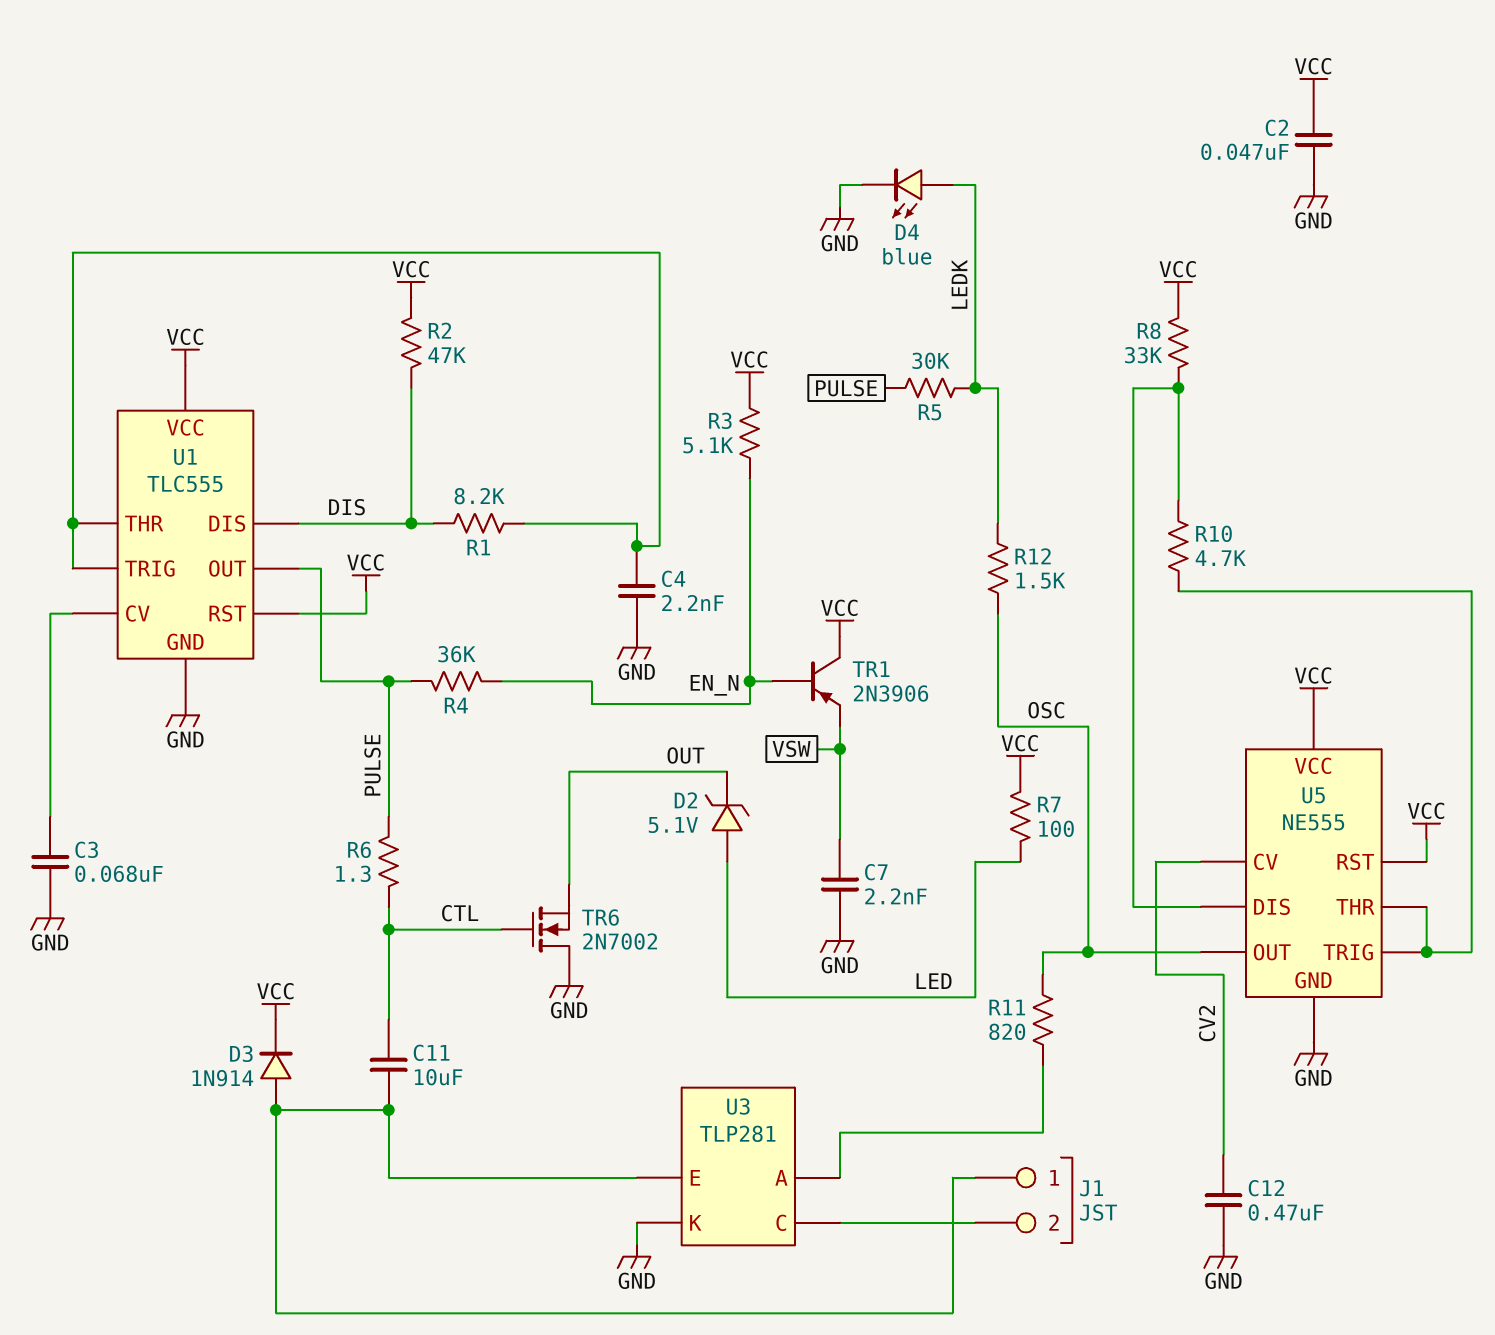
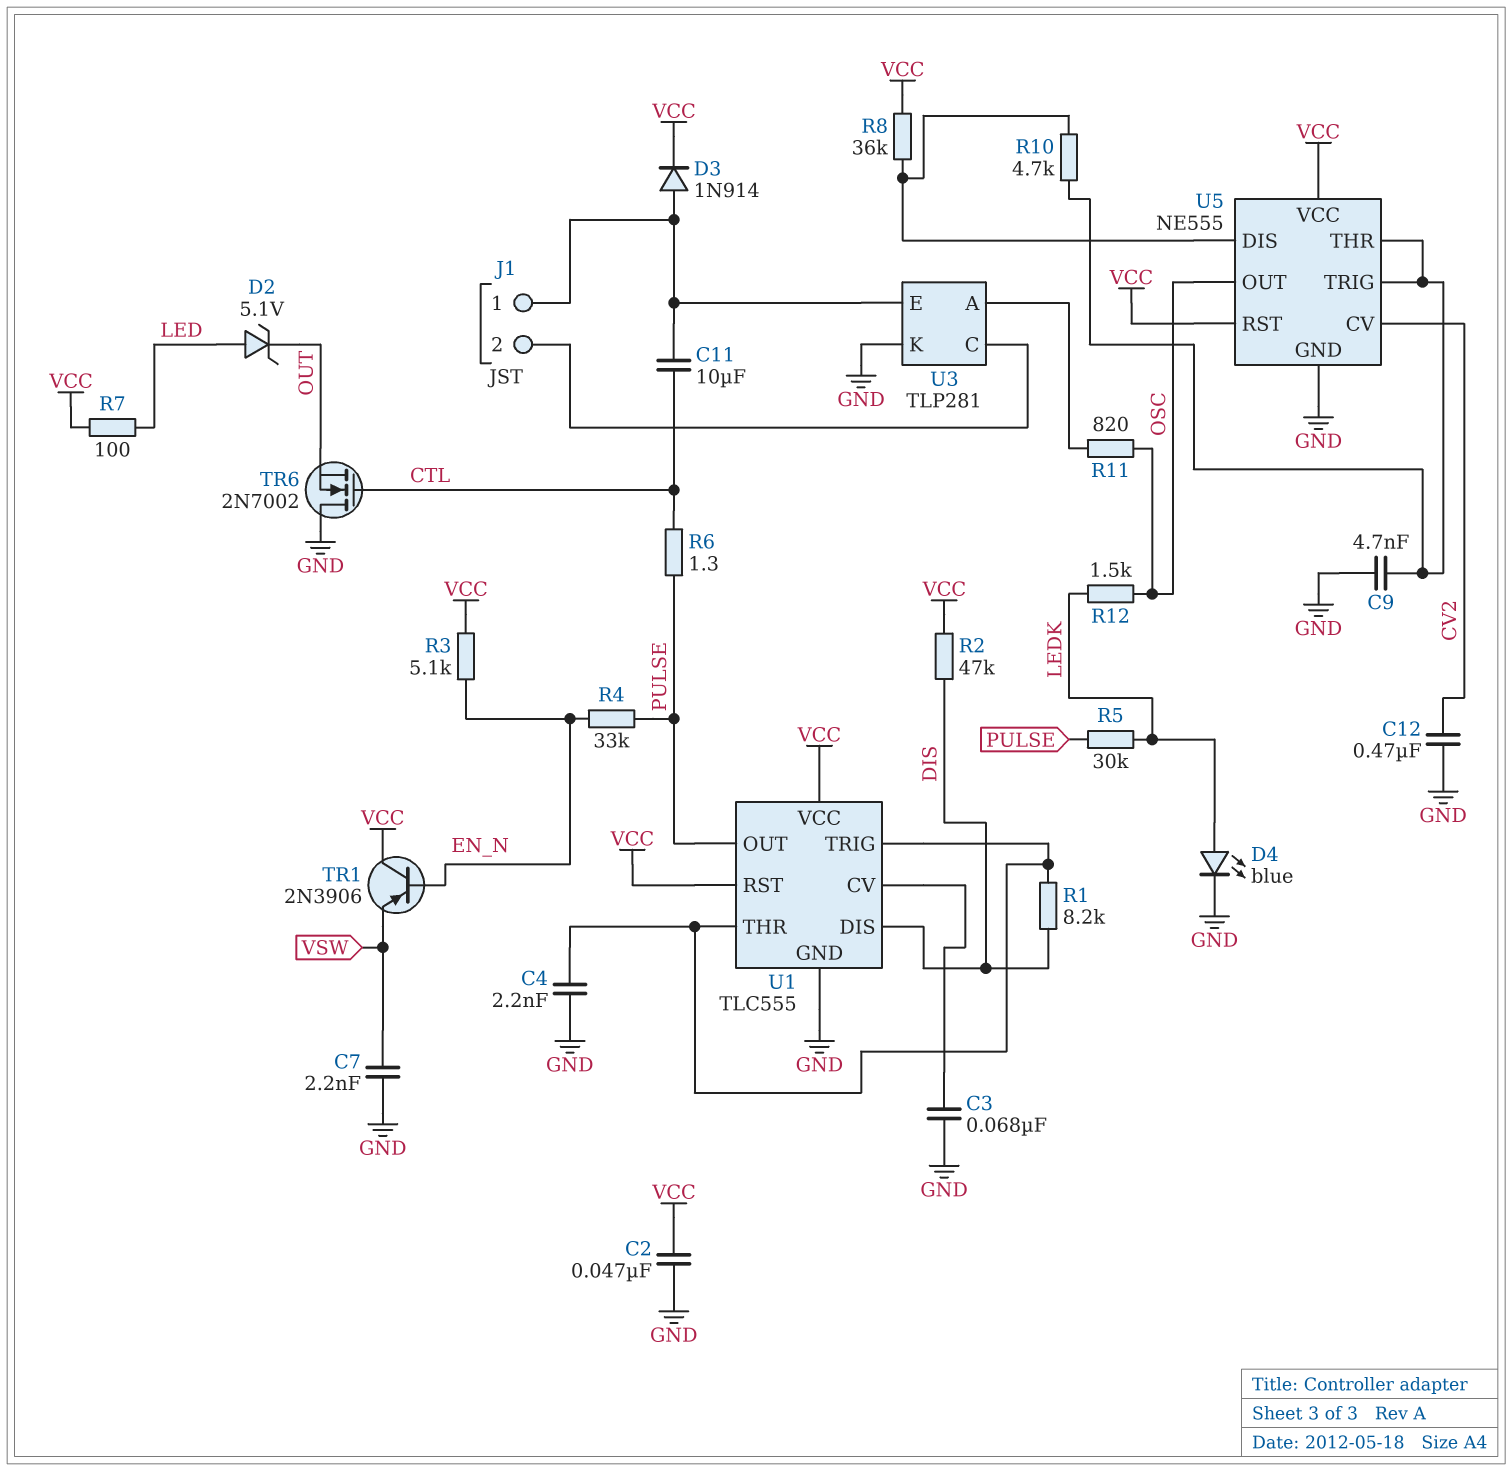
C9: none -> 4.7nF (GND, U5/THR)
R4: 36k (EN_N, PULSE) -> 33k (EN_N, PULSE)
R8: 33k (U5/DIS, VCC) -> 36k (U5/DIS, VCC)

